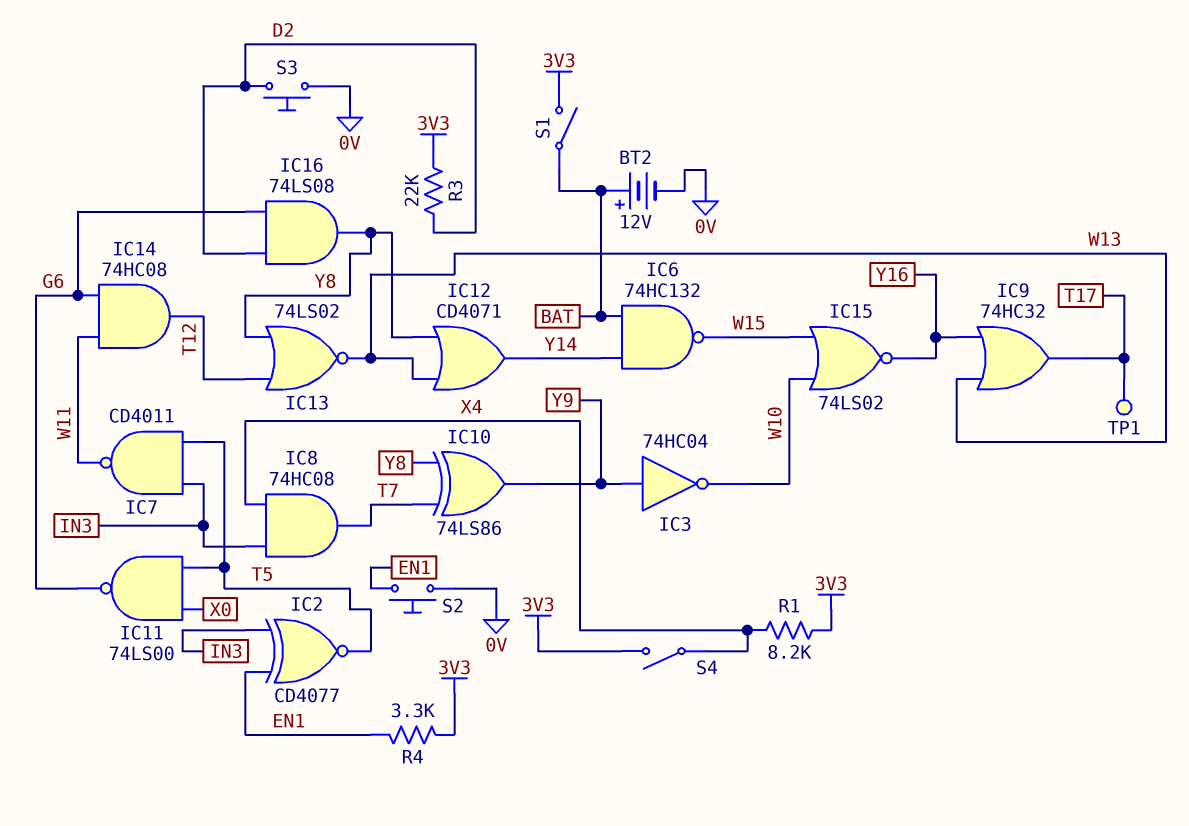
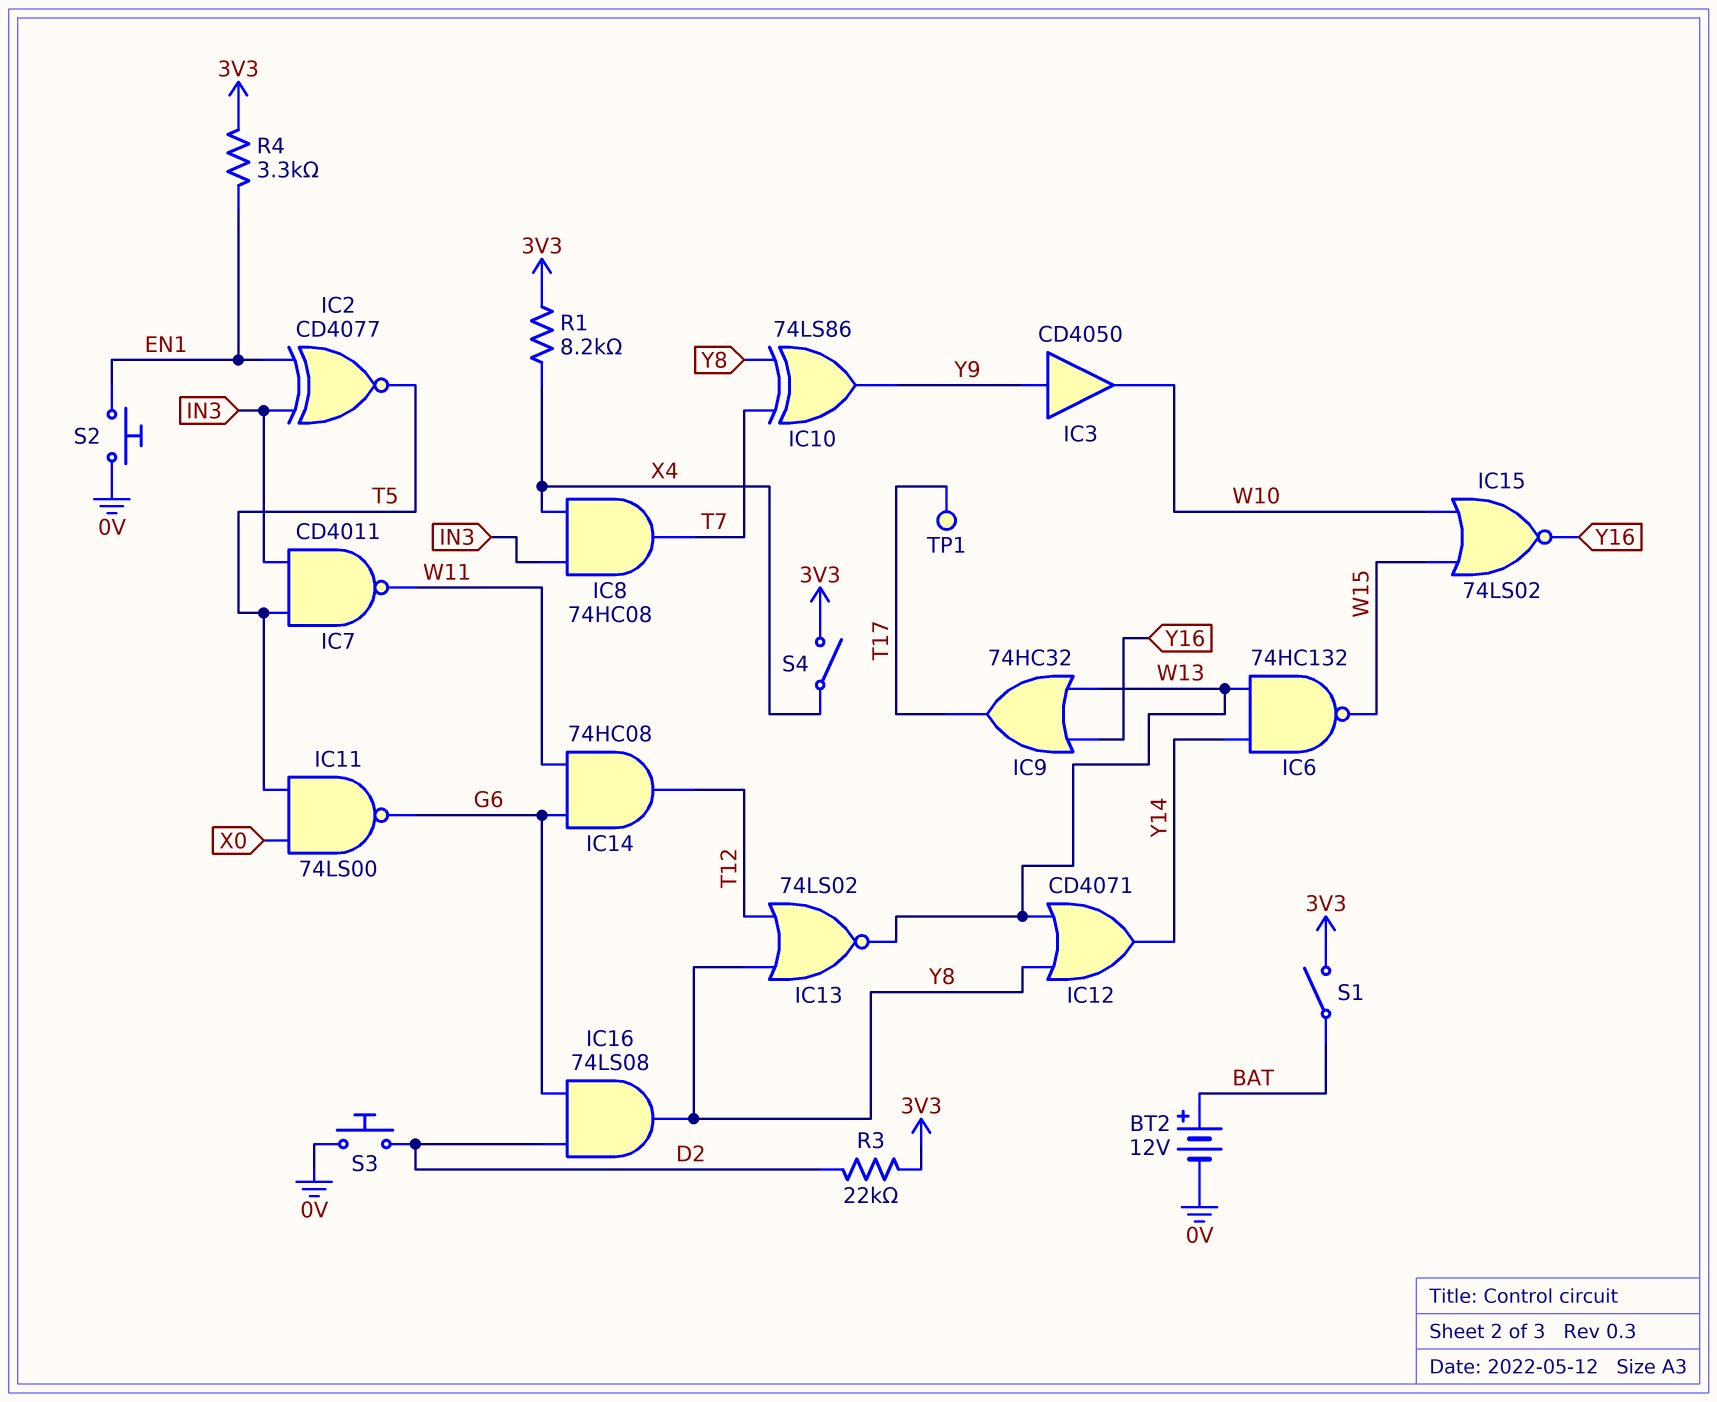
IC3: NOT 74HC04 (in Y9, out W10) -> buffer CD4050 (in Y9, out W10)
IC6: NAND 74HC132 (in BAT, in Y14, out W15) -> NAND 74HC132 (in W13, in Y14, out W15)

